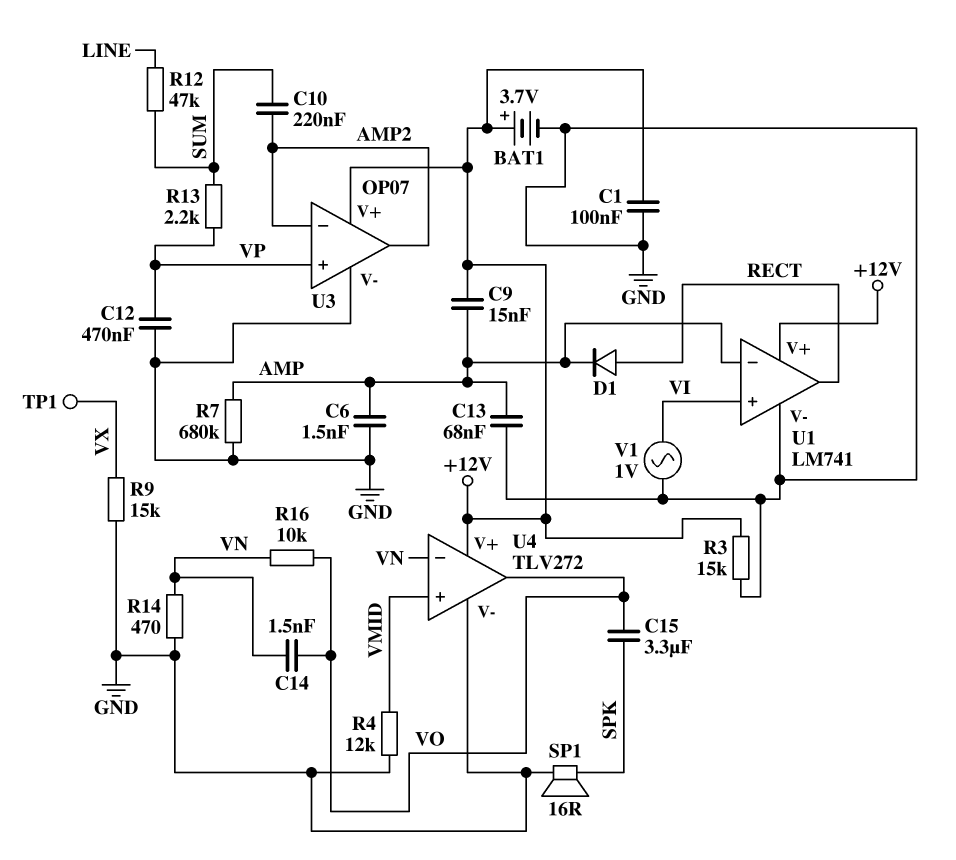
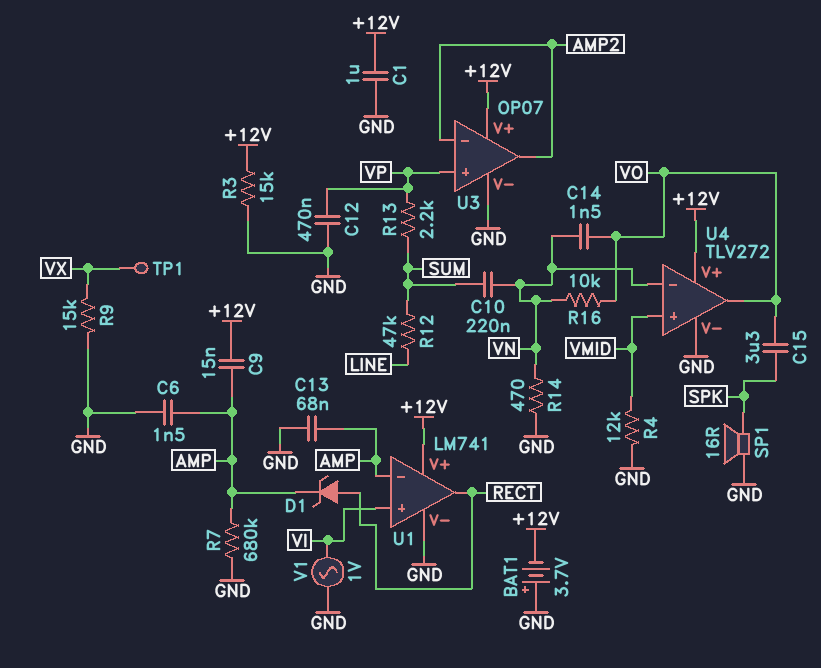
BAT1: 3.7V (plus +12V, minus GND) -> 3.7V (plus GND, minus +12V)
C1: 100nF (+12V, GND) -> 1uF (+12V, GND)
C10: 220nF (AMP2, SUM) -> 220nF (SUM, VN)
D1: diode (A RECT, K AMP) -> zener (A RECT, K AMP)

